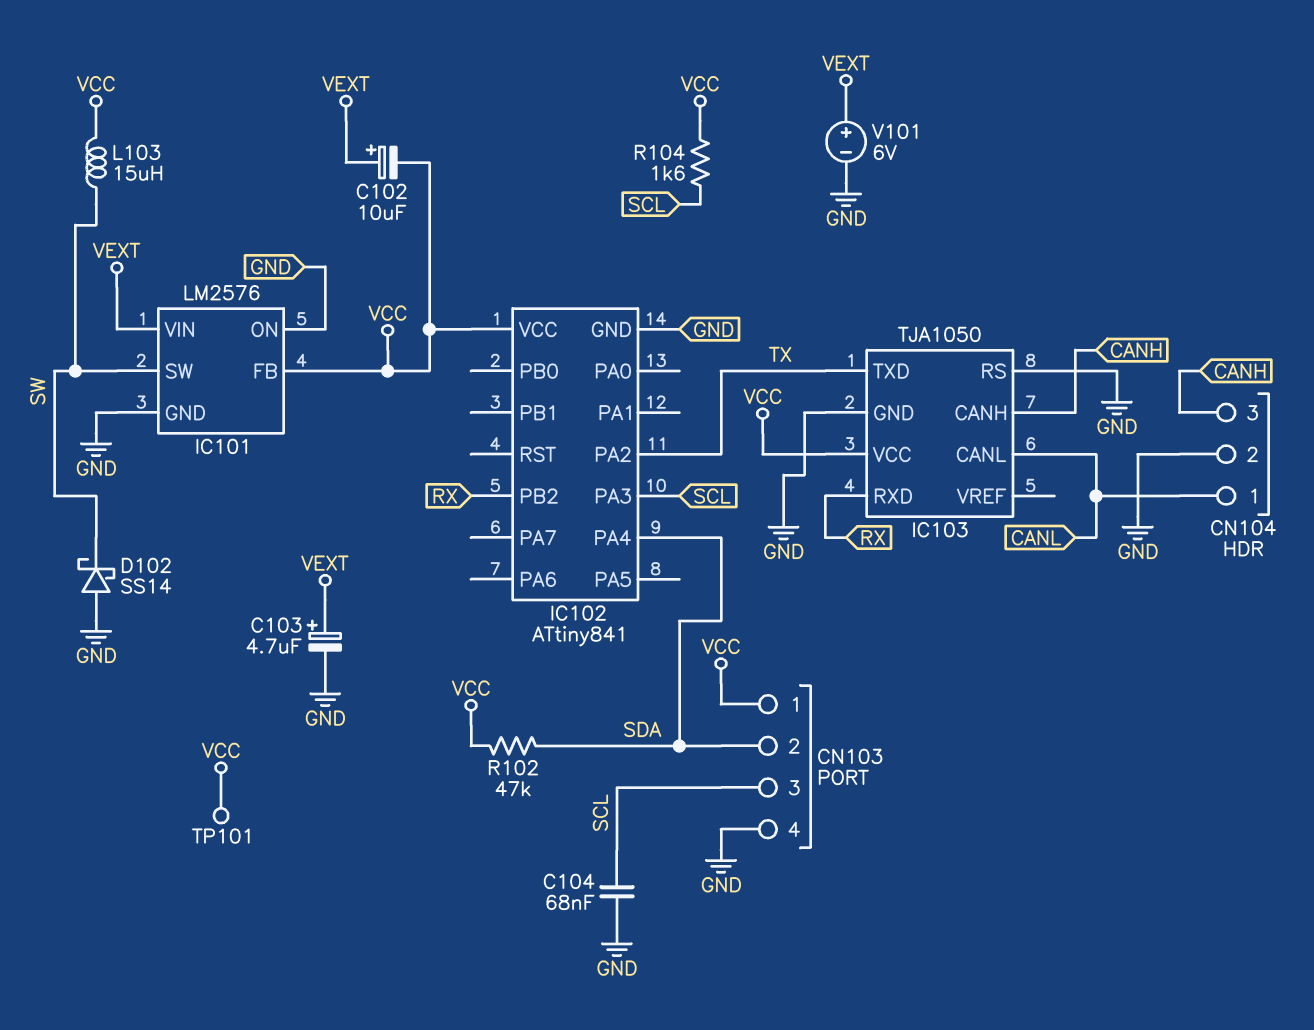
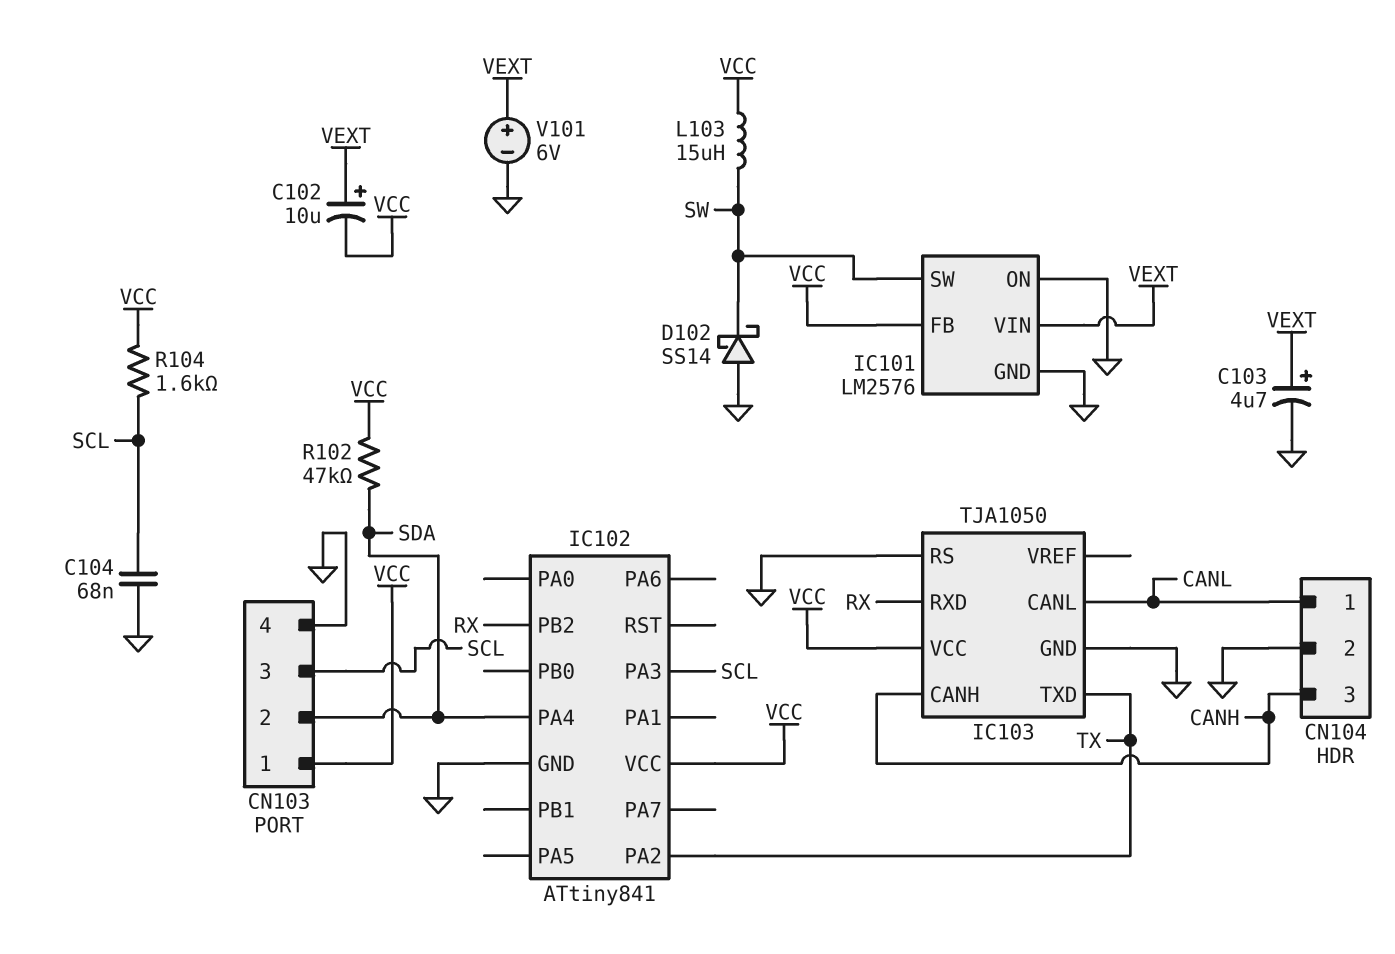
TP101: test point (VCC) -> none

